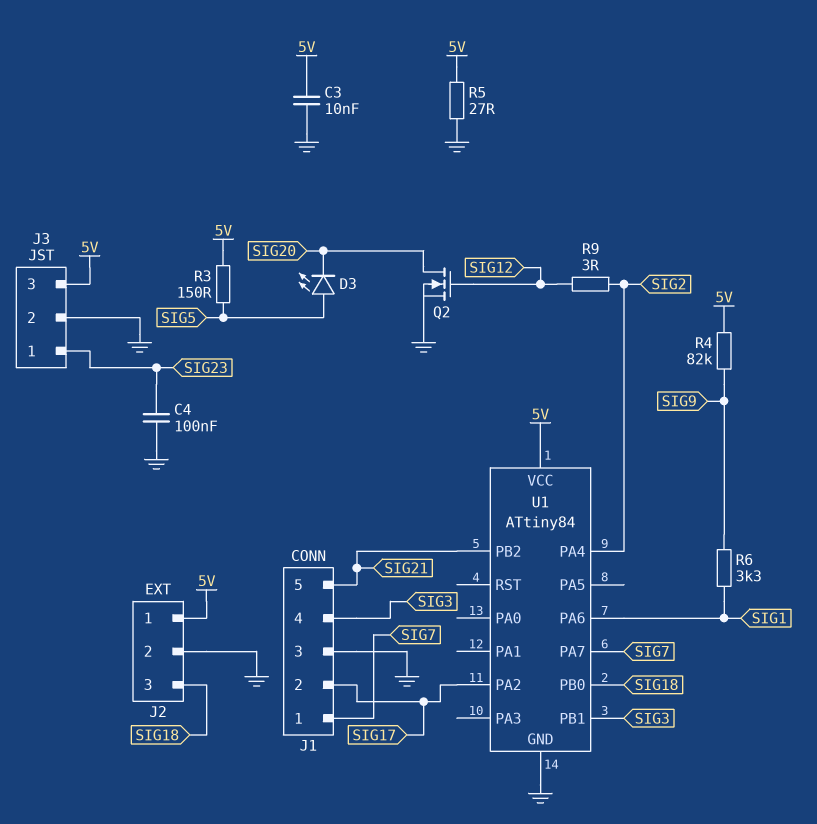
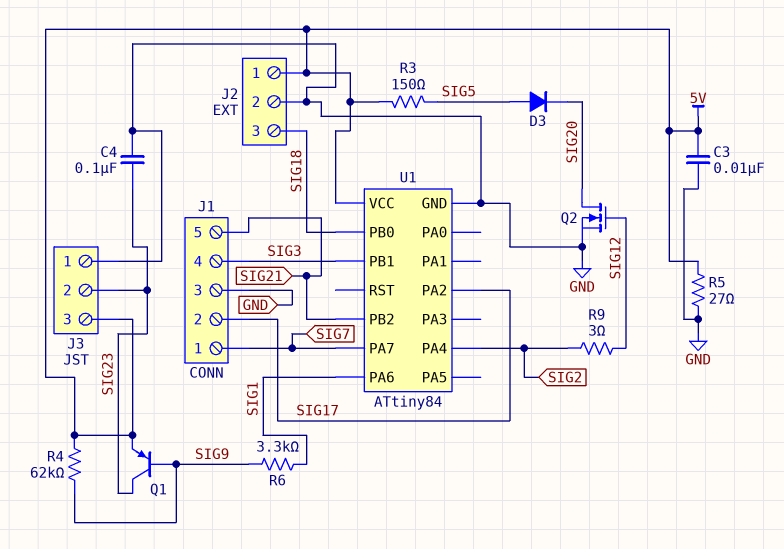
D3: LED (A SIG5, K SIG20) -> diode (A SIG5, K SIG20)
J3 pin 1: SIG23 -> GND
J3 pin 2: GND -> SIG23
Q1: none -> PNP (B SIG9, C SIG23, E 5V)
R4: 82k (5V, SIG9) -> 62k (5V, SIG9)

